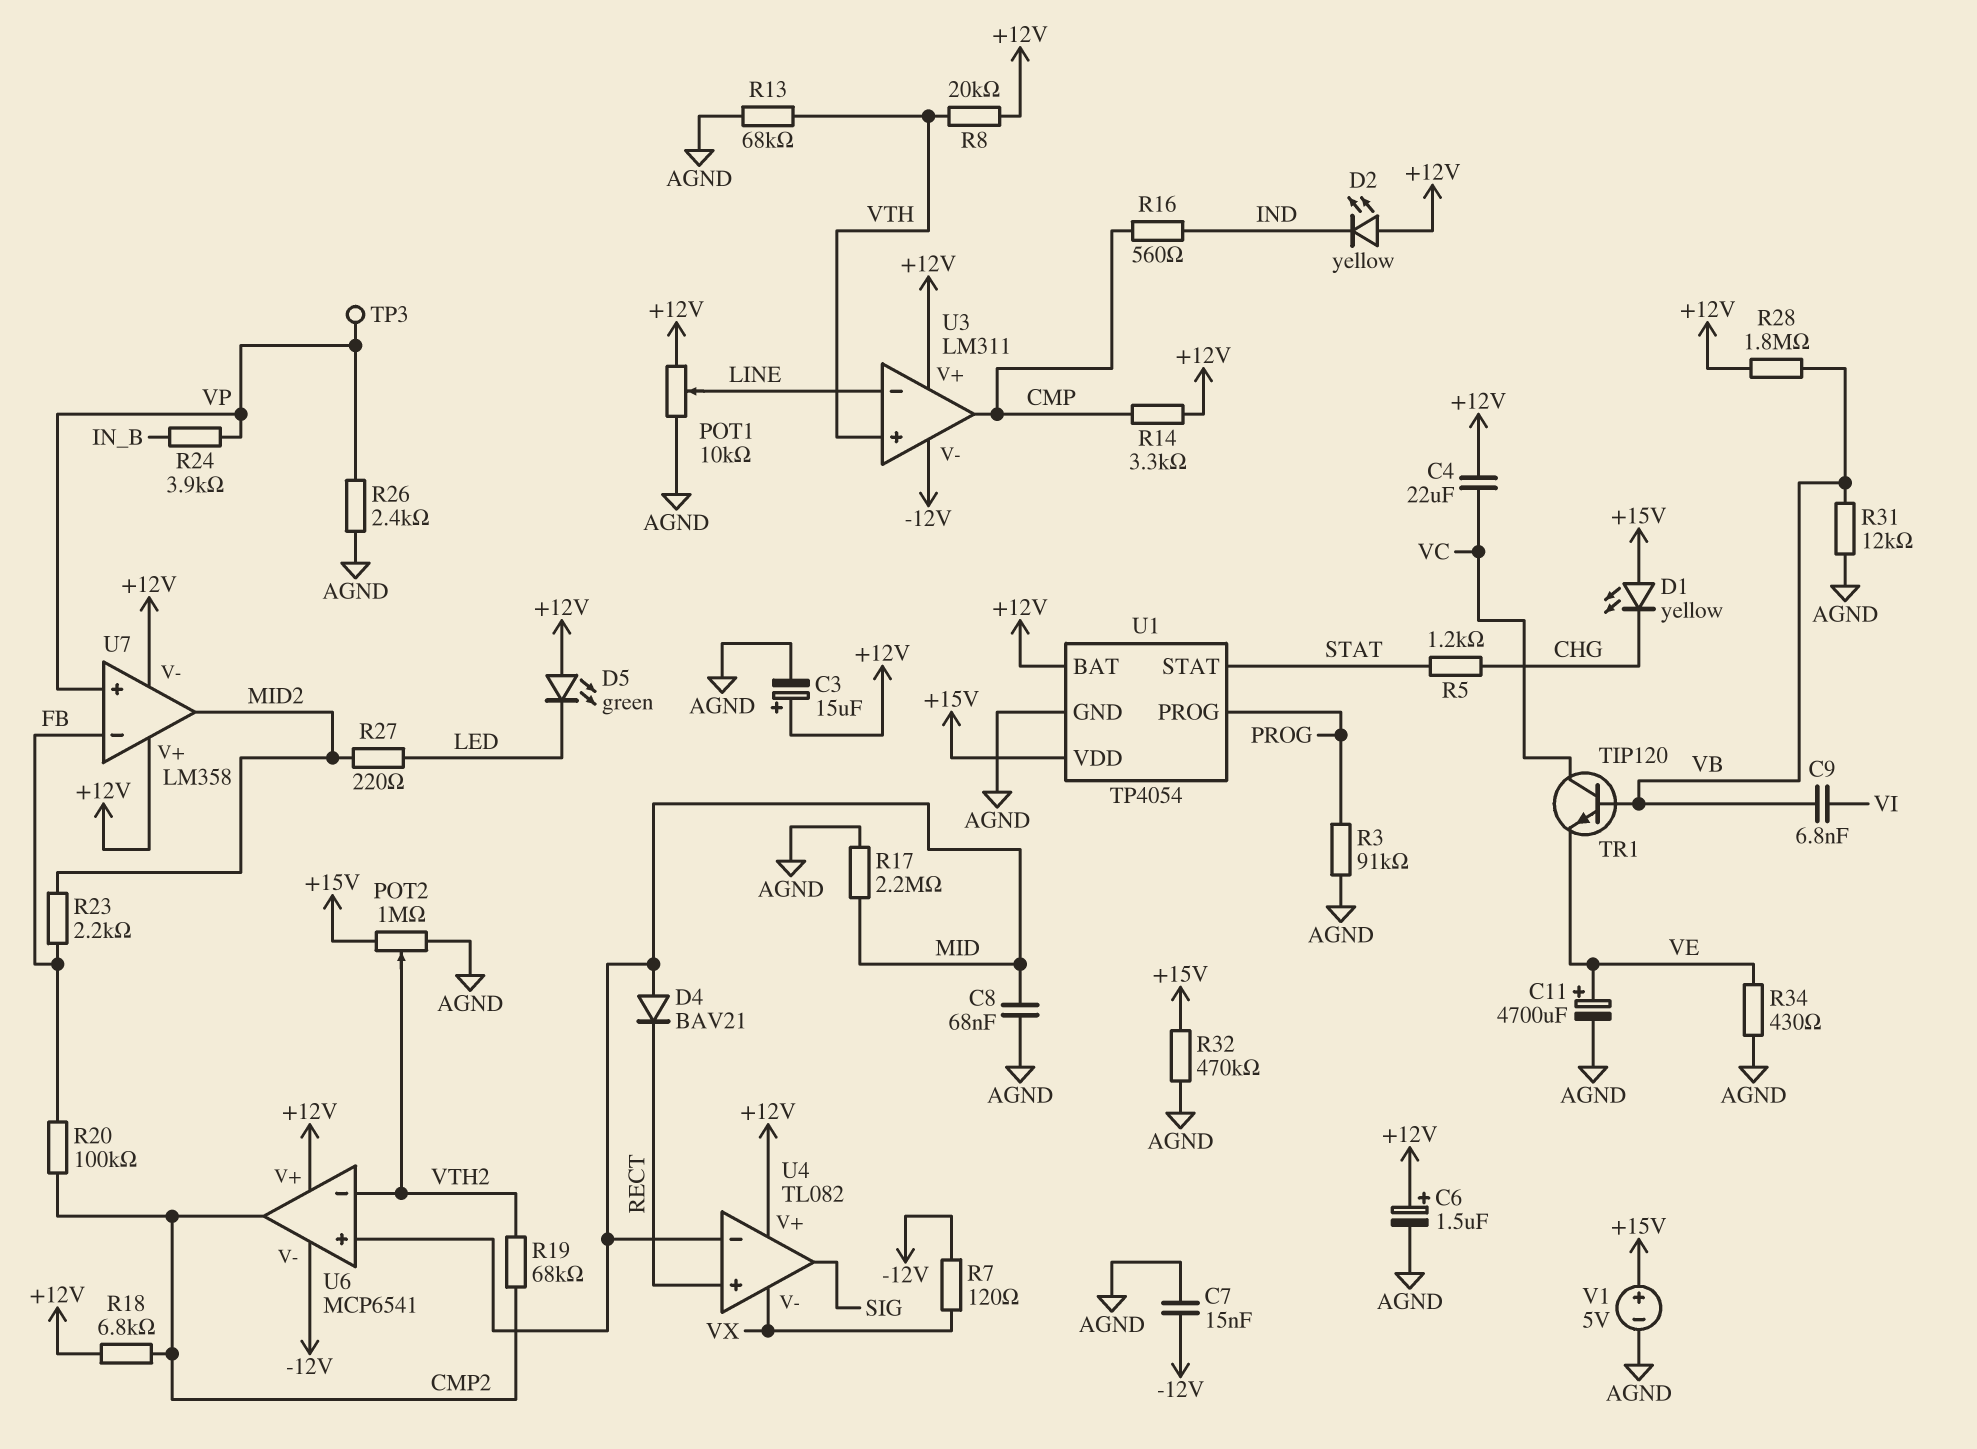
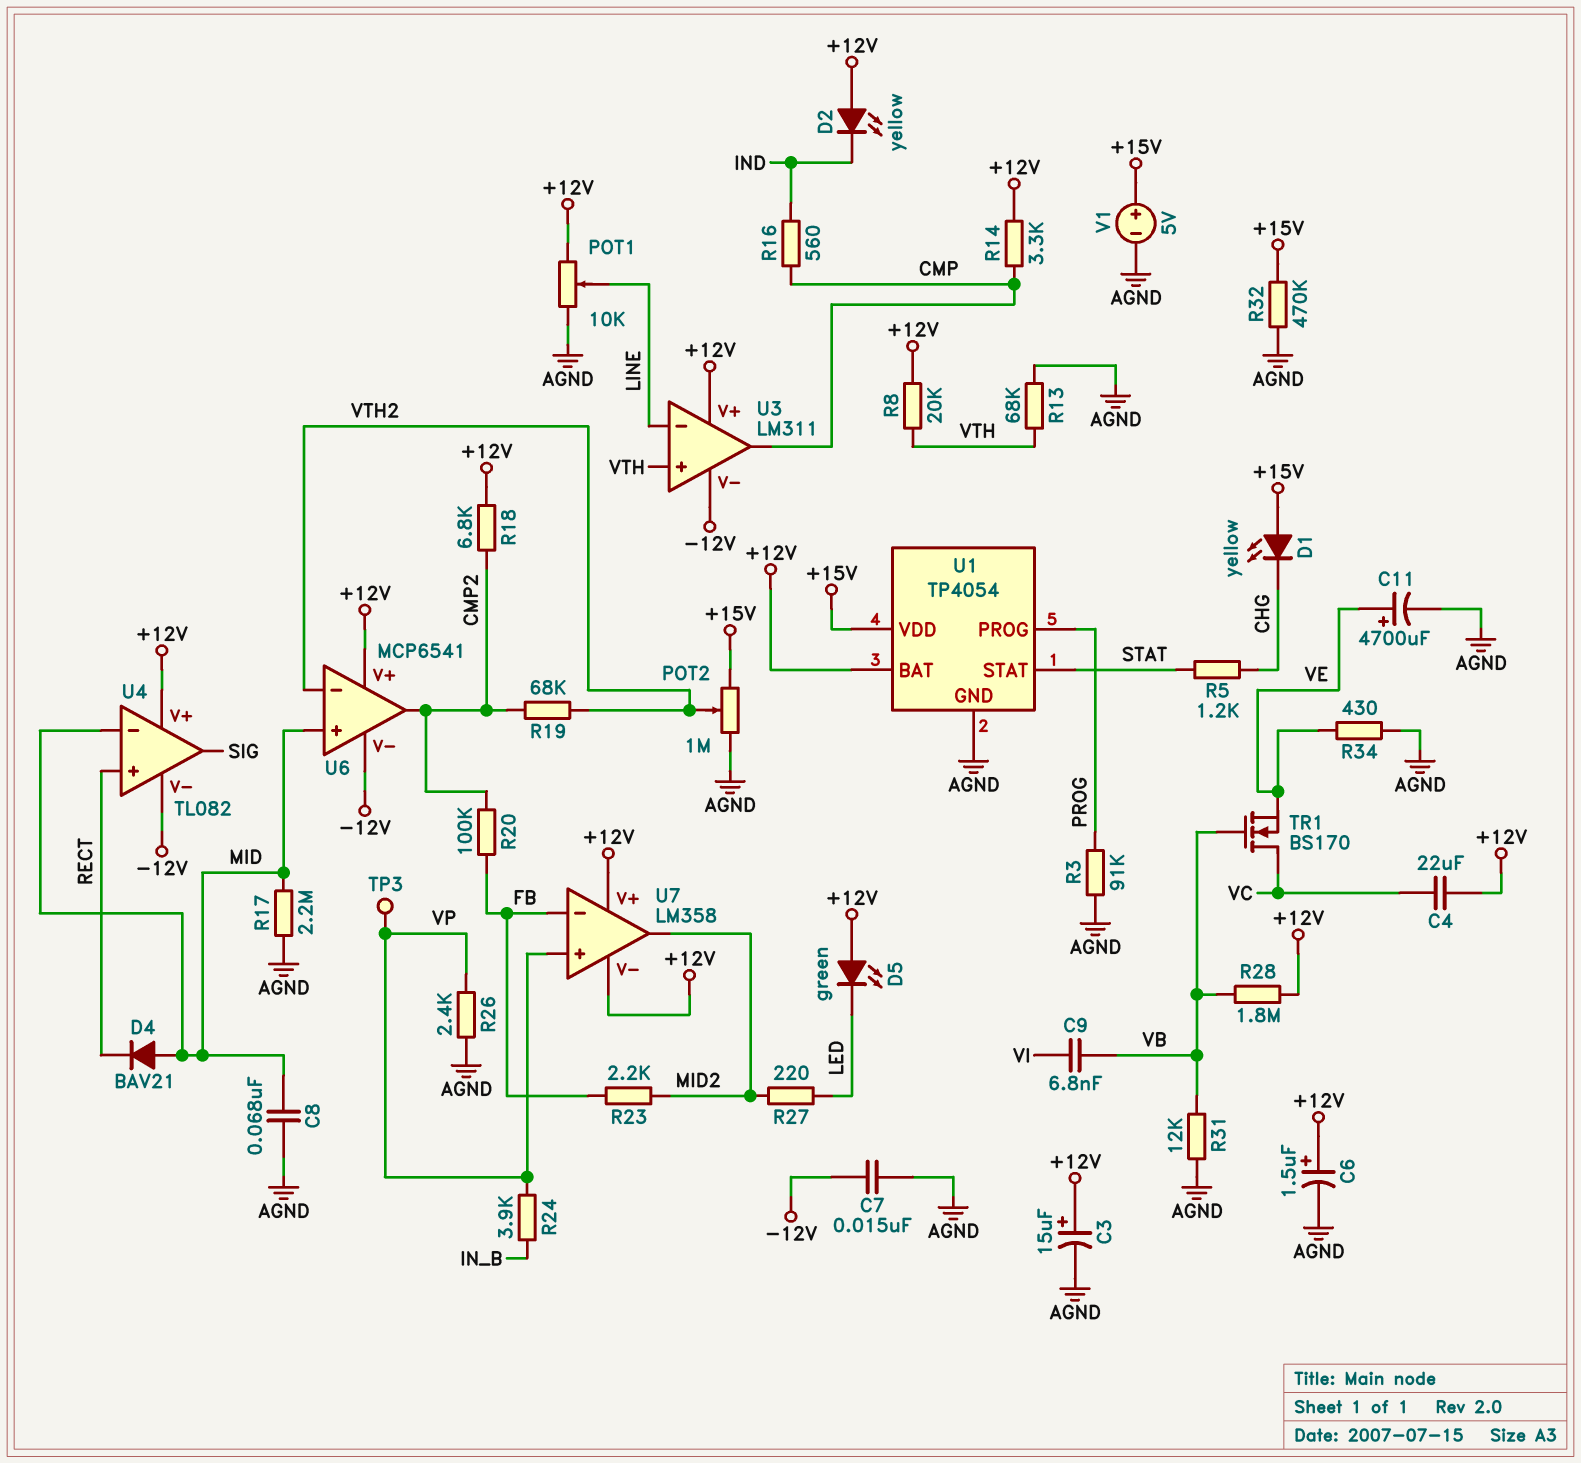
R7: 120 (-12V, VX) -> none
TR1: NPN TIP120 (B VB, C VC, E VE) -> NMOS BS170 (G VB, D VC, S VE)
U4 pin V-: VX -> -12V

